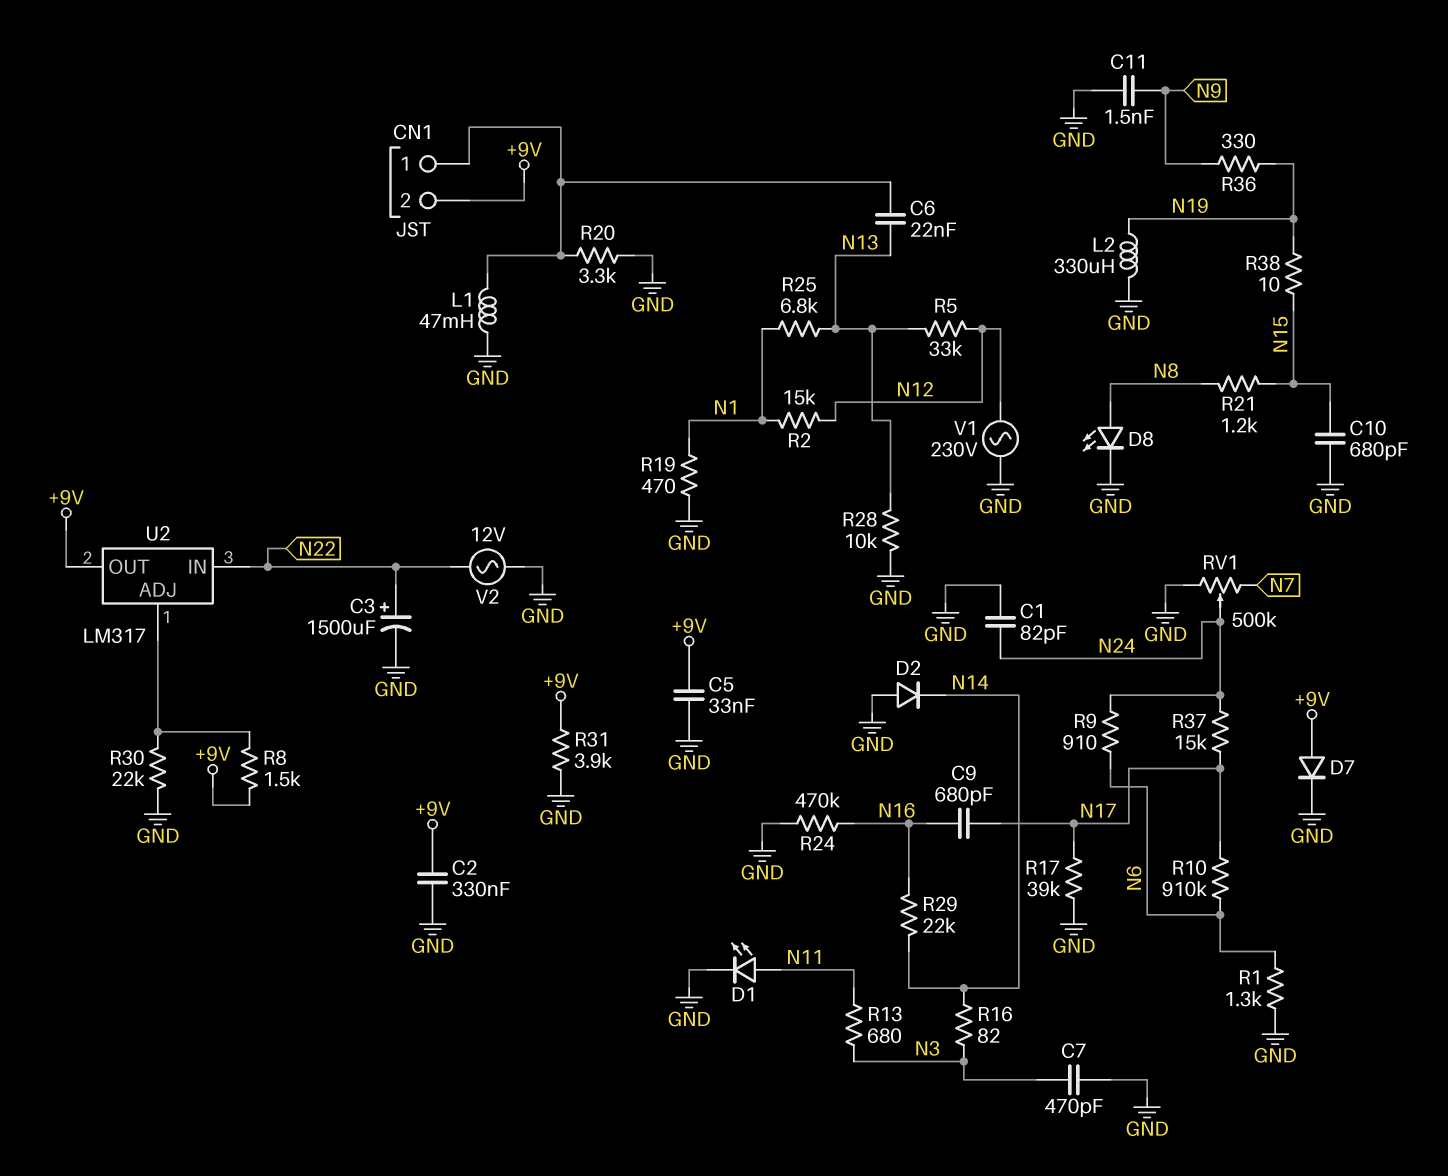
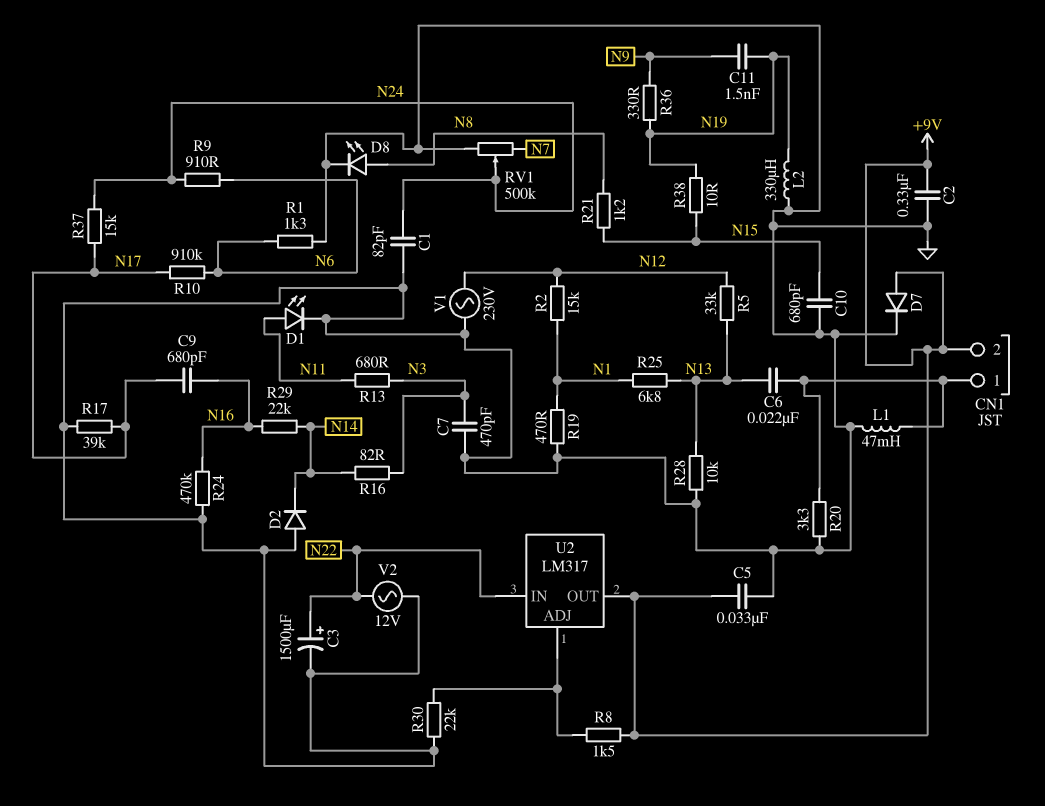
C11: 1.5nF (GND, N9) -> 1.5nF (N9, N19)
R31: 3.9k (+9V, GND) -> none

